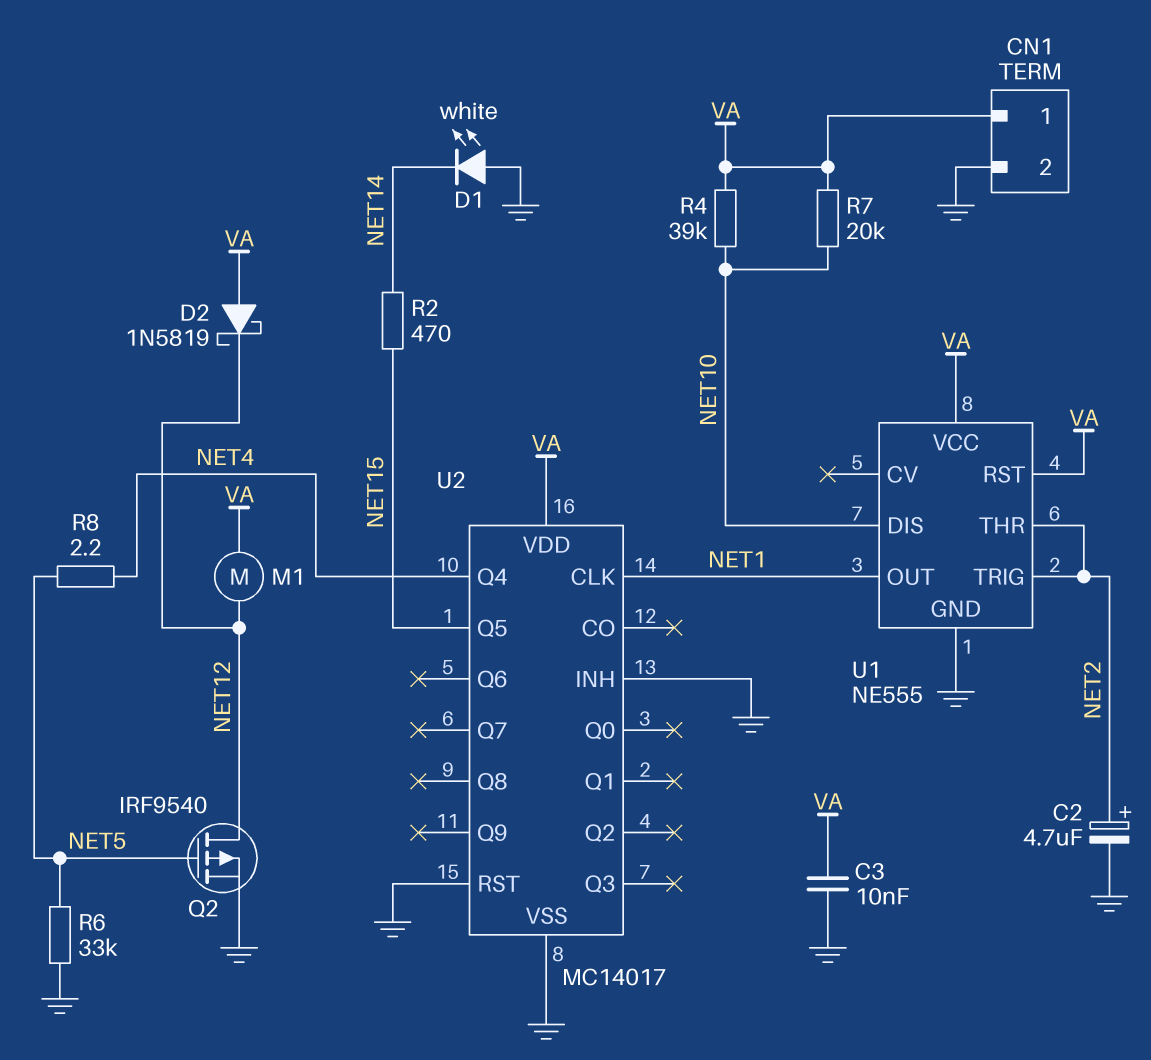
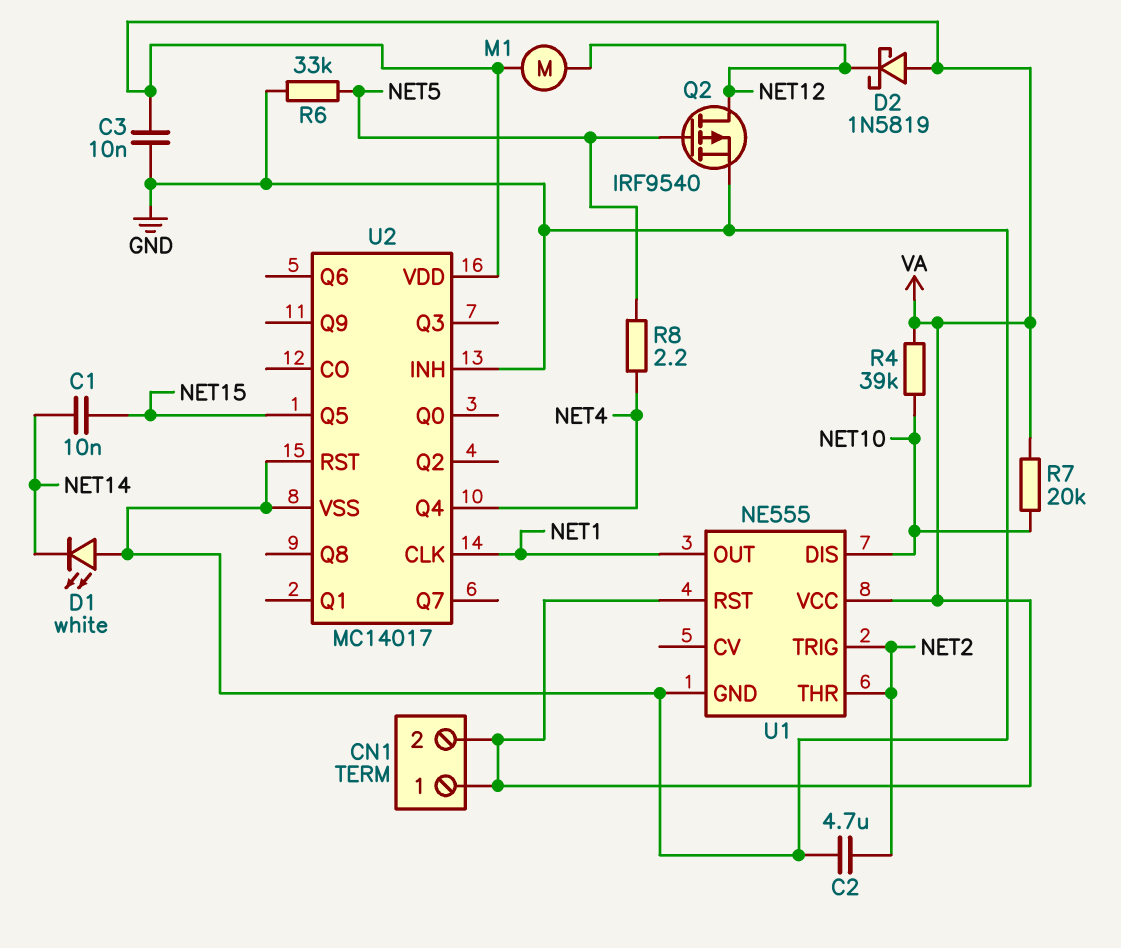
C1: none -> 10nF (NET14, NET15)
C2: 4.7uF (plus NET2, minus GND) -> 4.7uF (GND, NET2)
CN1 pin 2: GND -> VA
R2: 470 (NET14, NET15) -> none

